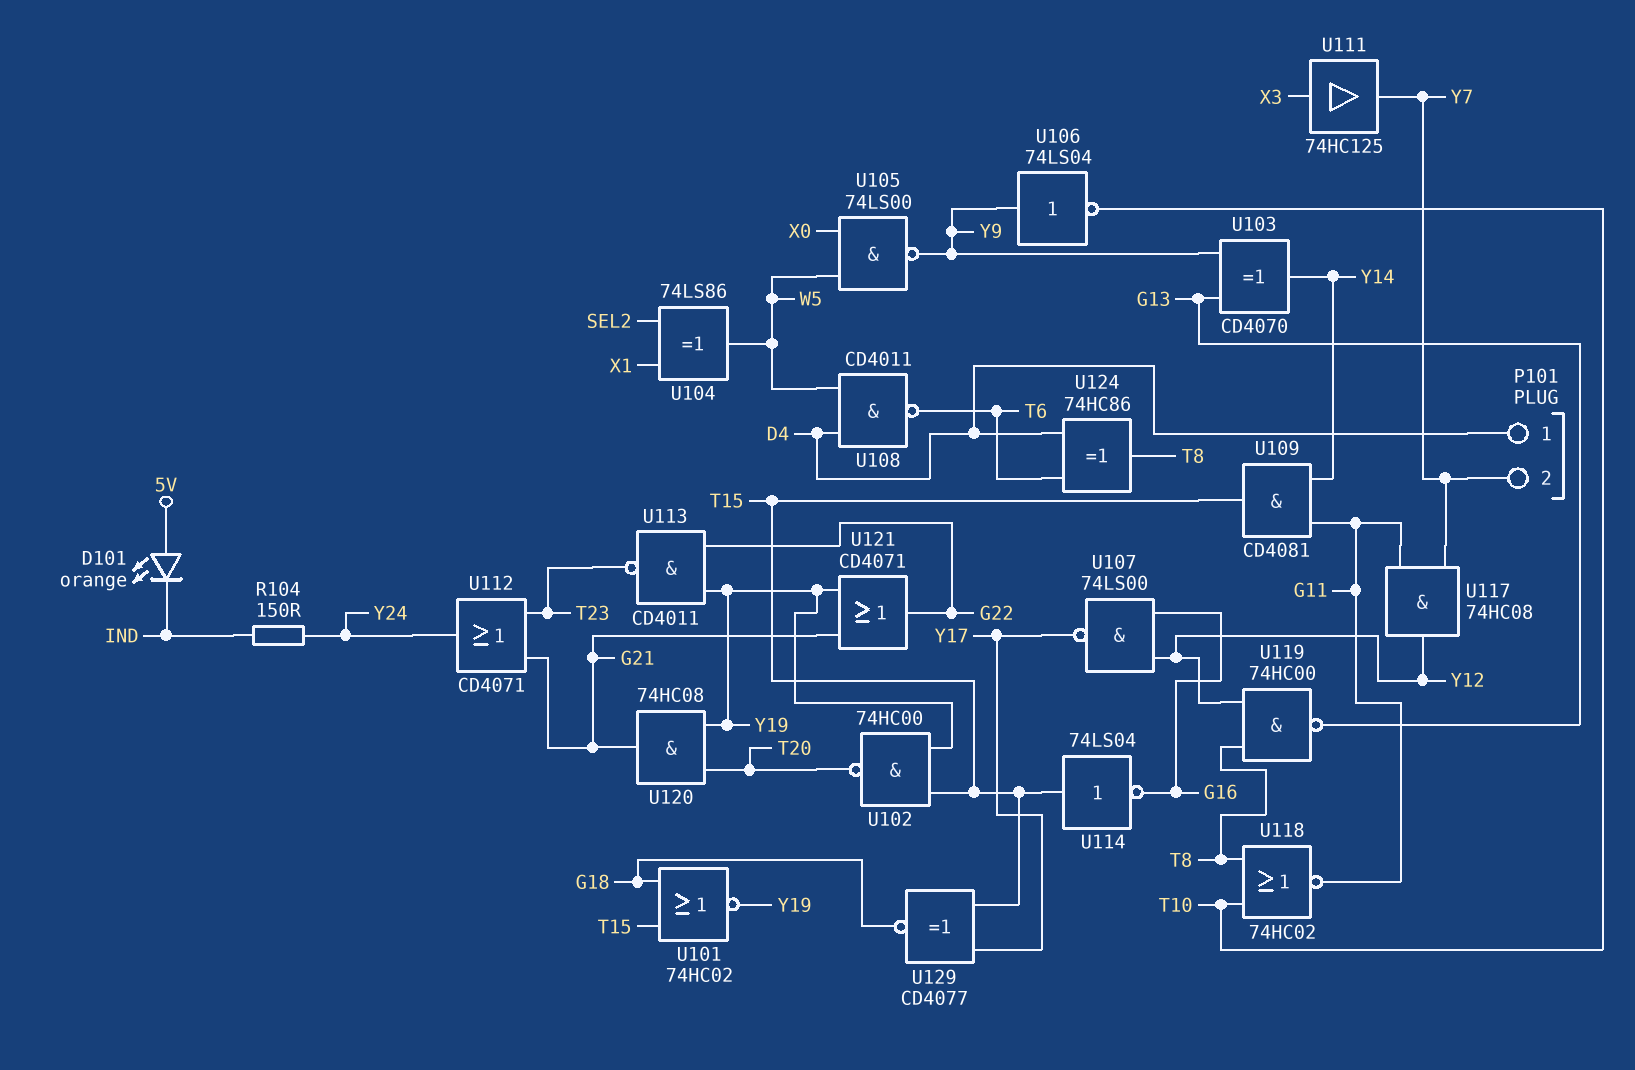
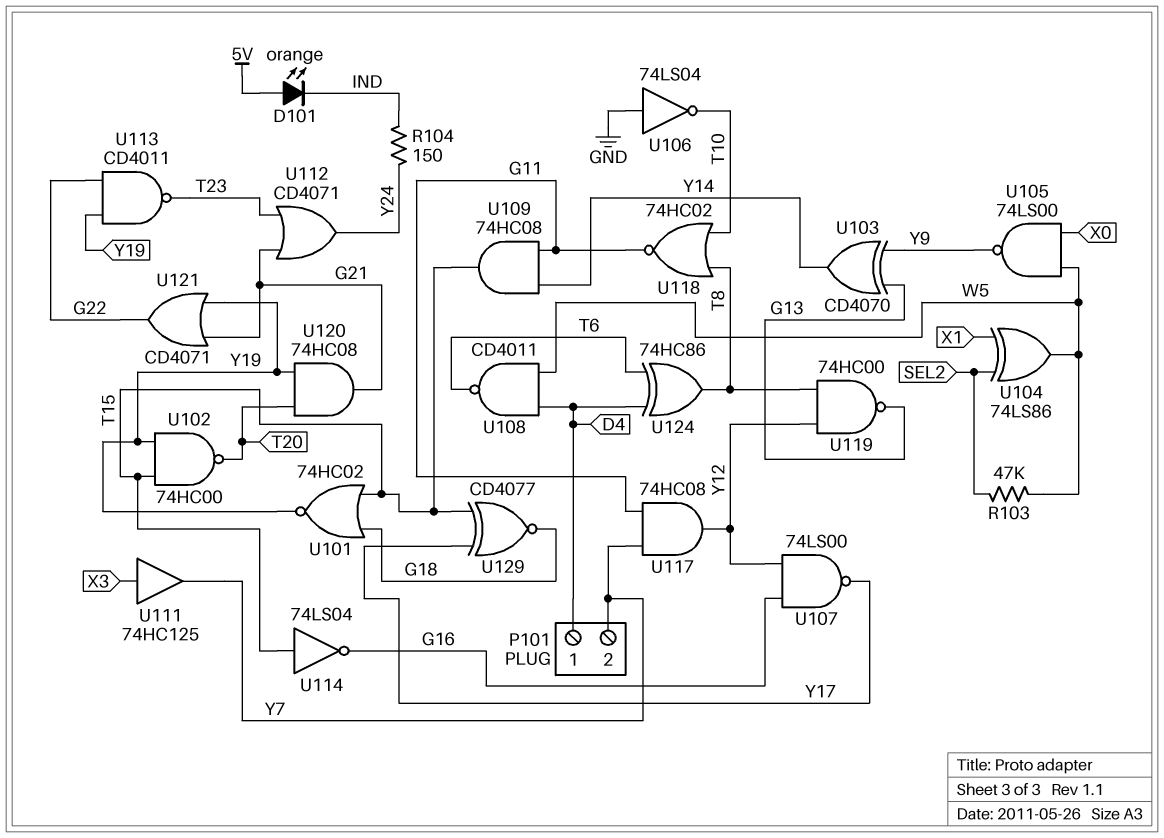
R103: none -> 47k (SEL2, W5)
U106: NOT 74LS04 (in Y9, out T10) -> NOT 74LS04 (in GND, out T10)
U109: AND CD4081 (in G11, in Y14, out T15) -> AND 74HC08 (in G11, in Y14, out T15)

